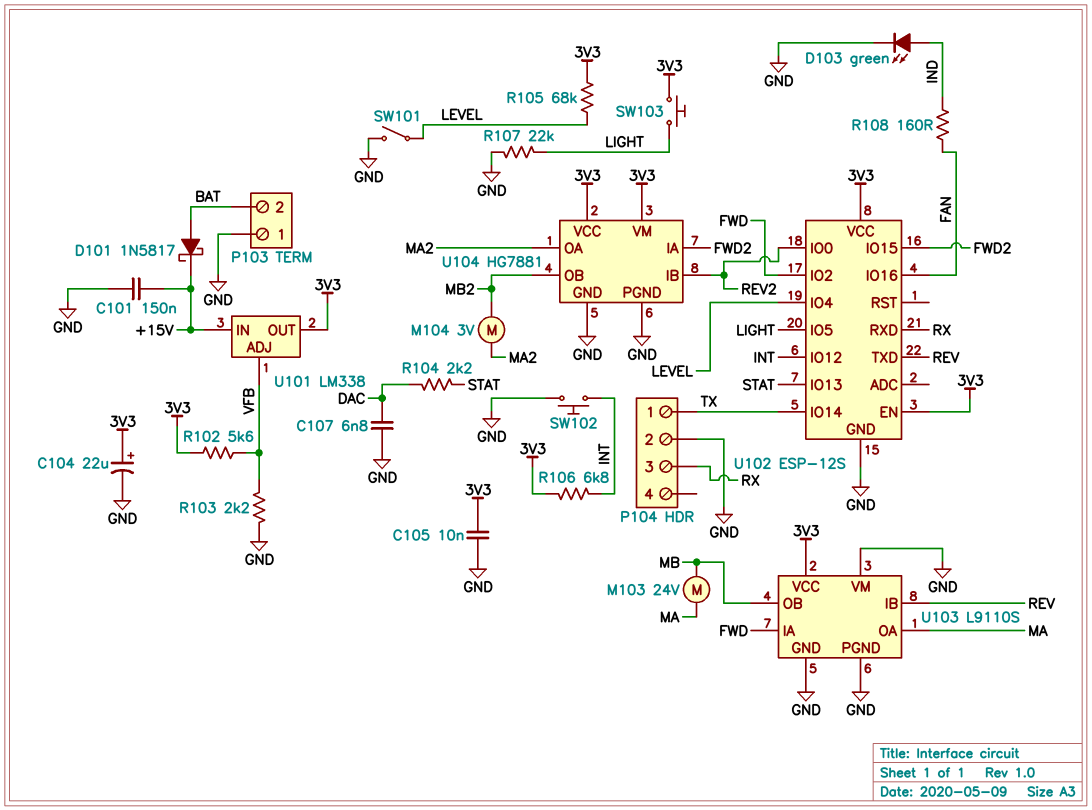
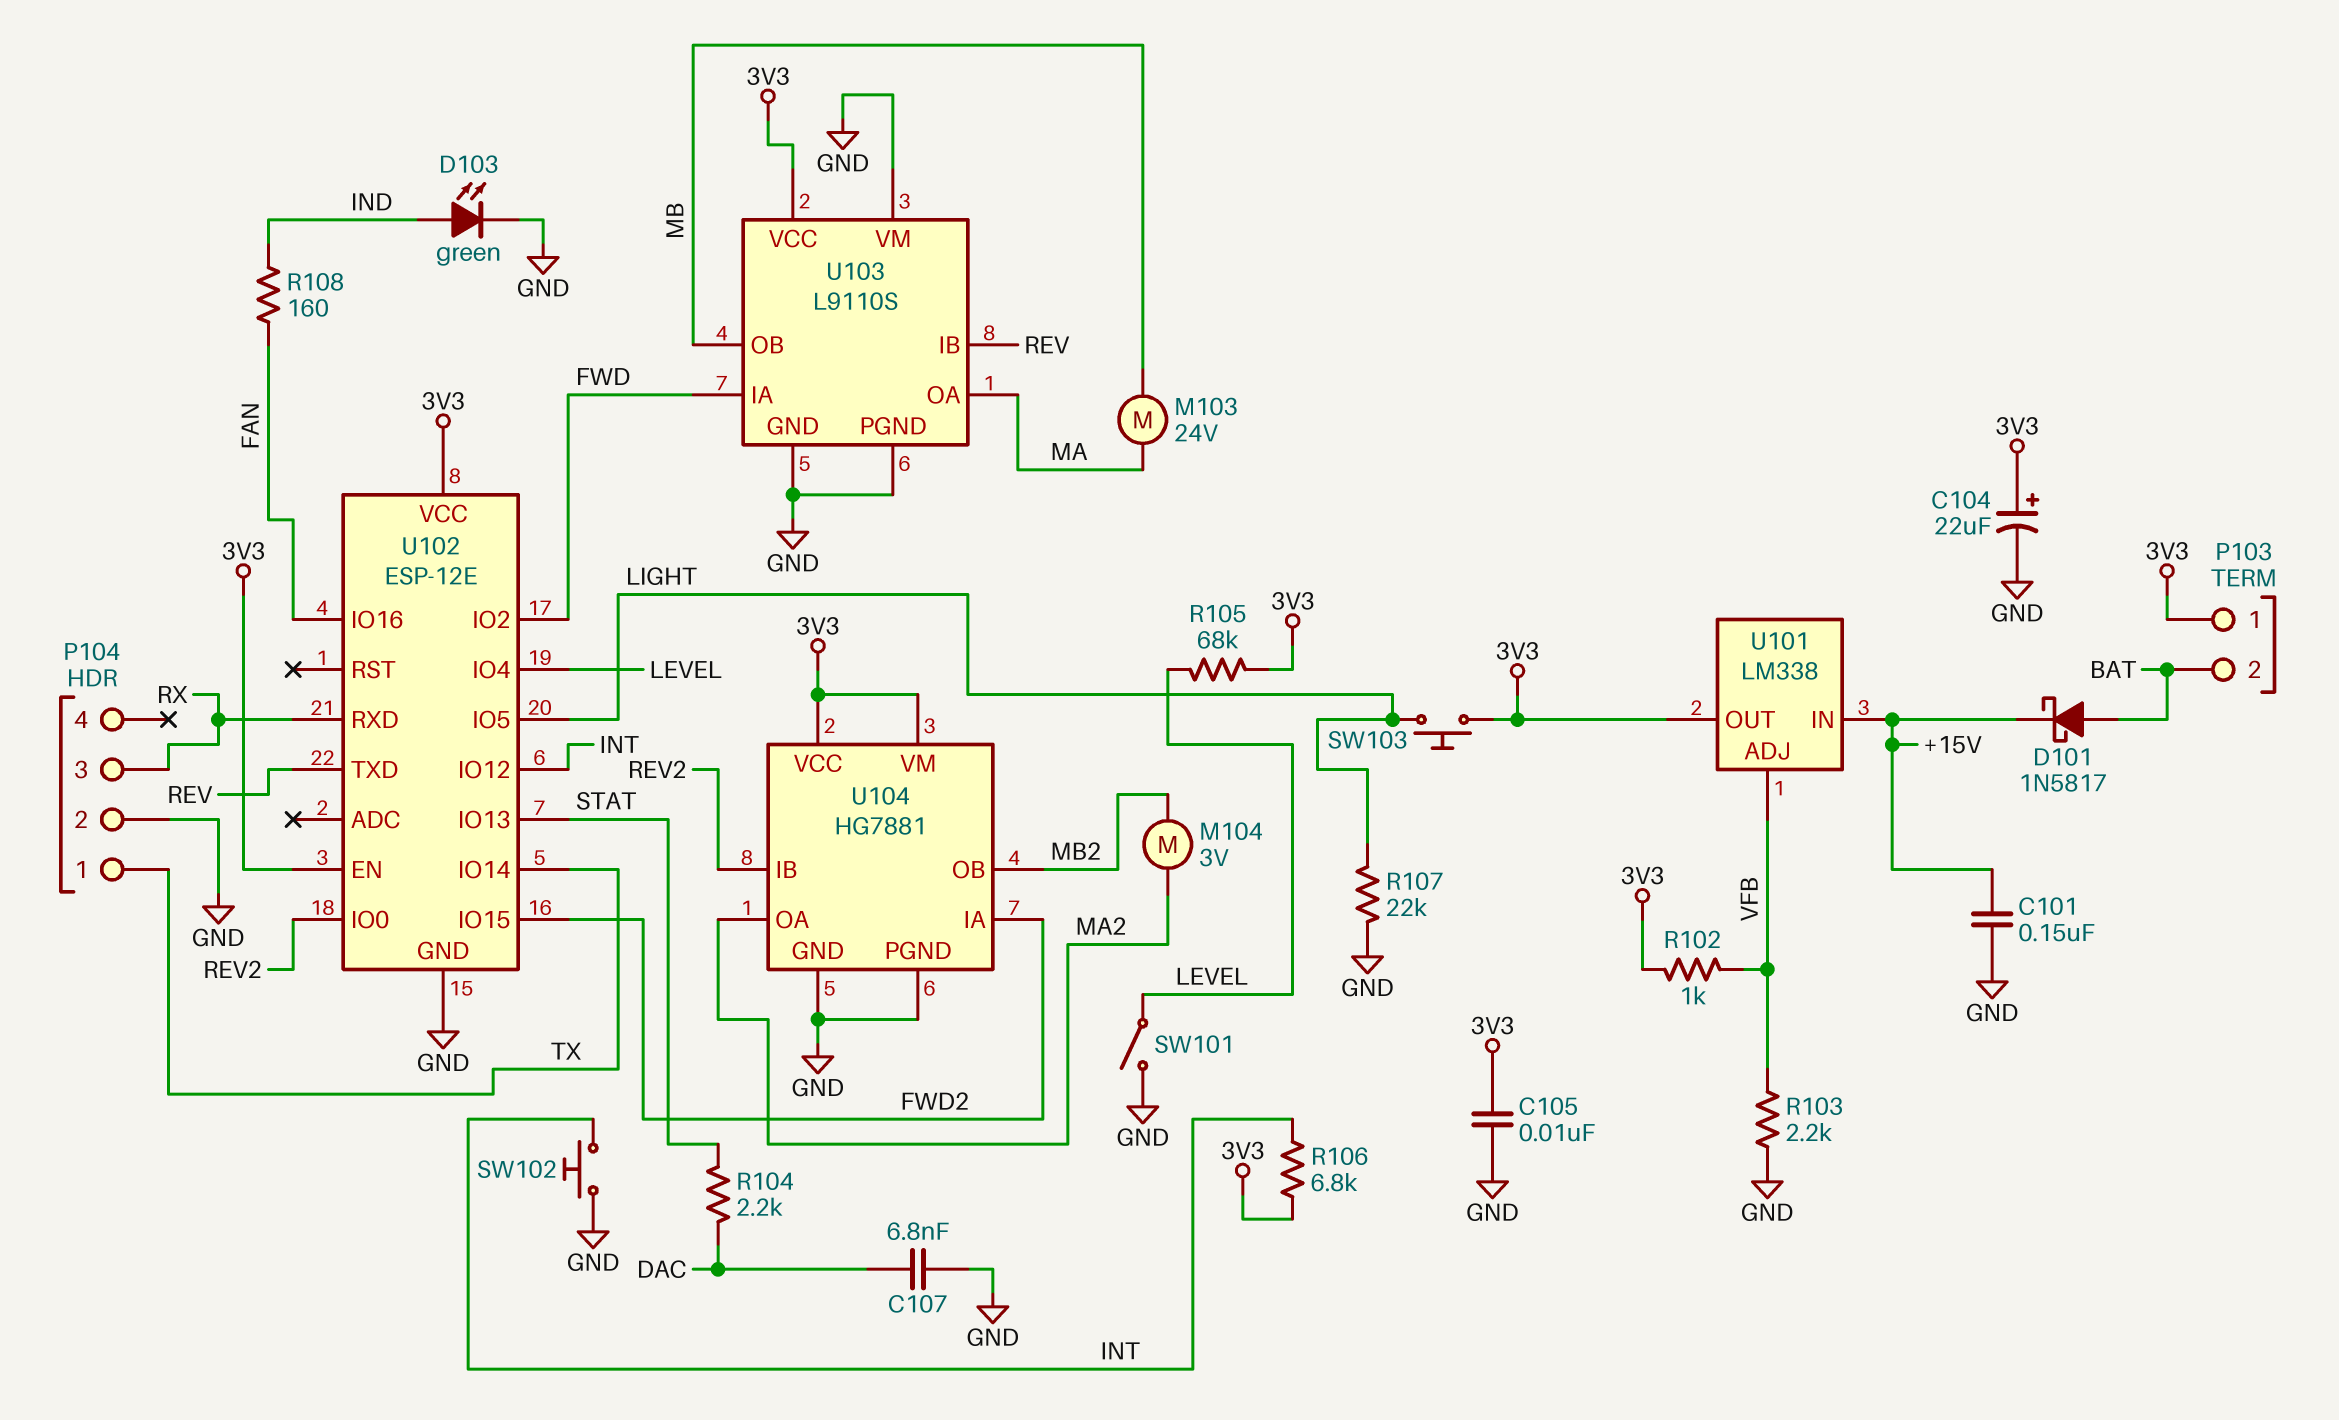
P103 pin 1: GND -> 3V3
R102: 5.6k (3V3, VFB) -> 1k (3V3, VFB)
U102: ESP-12S -> ESP-12E

